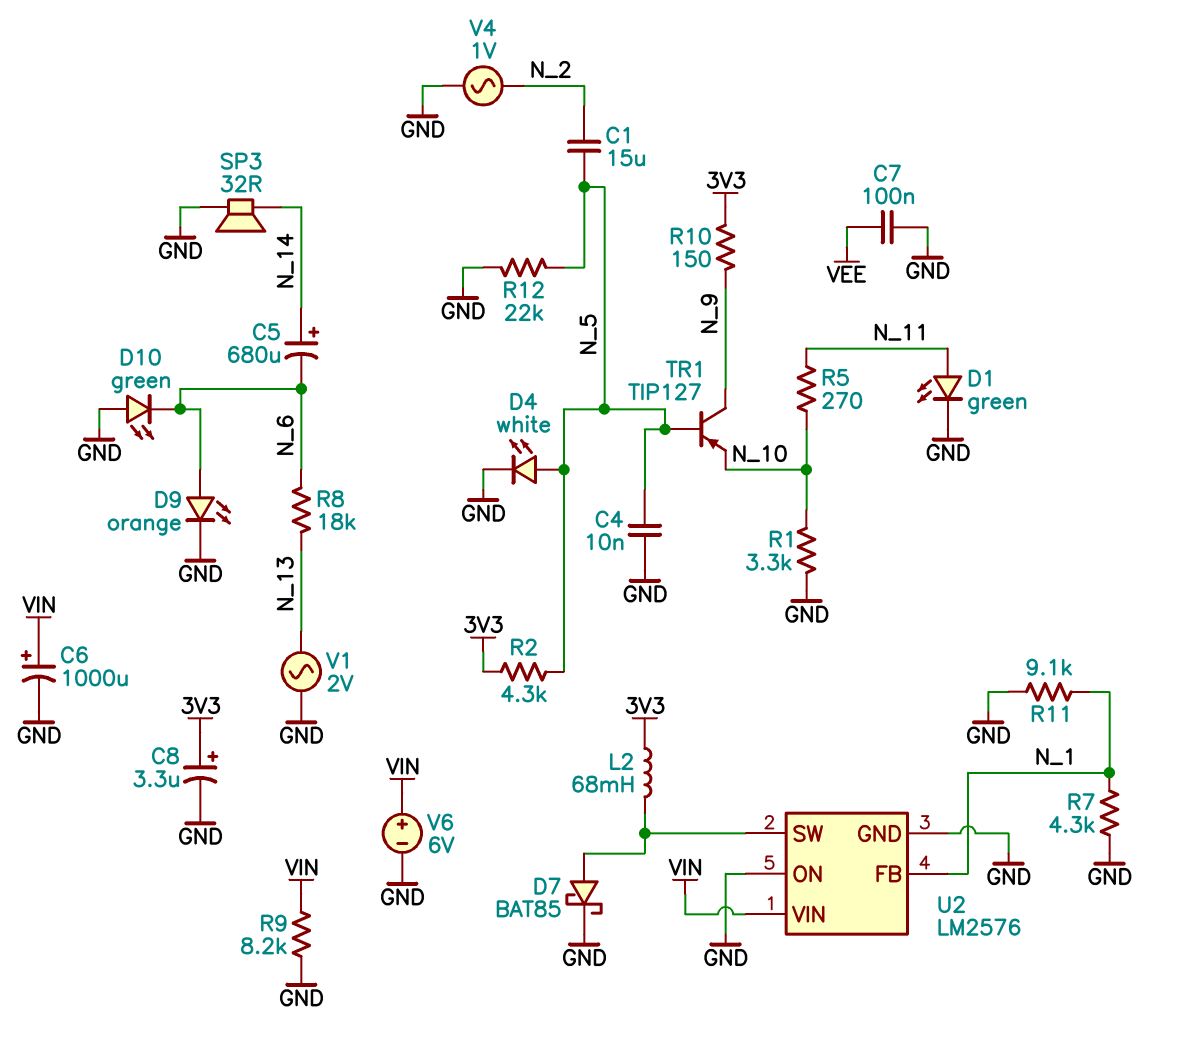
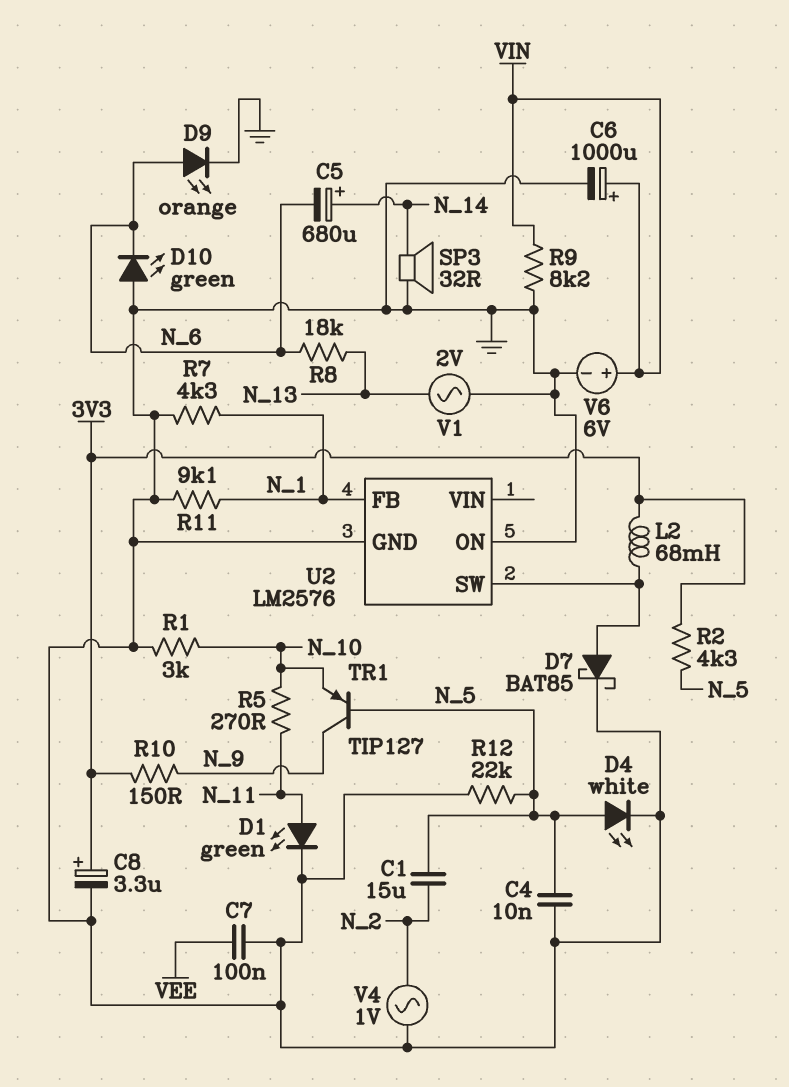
R1: 3.3k (GND, N_10) -> 3k (GND, N_10)
U2 pin VIN: VIN -> none

